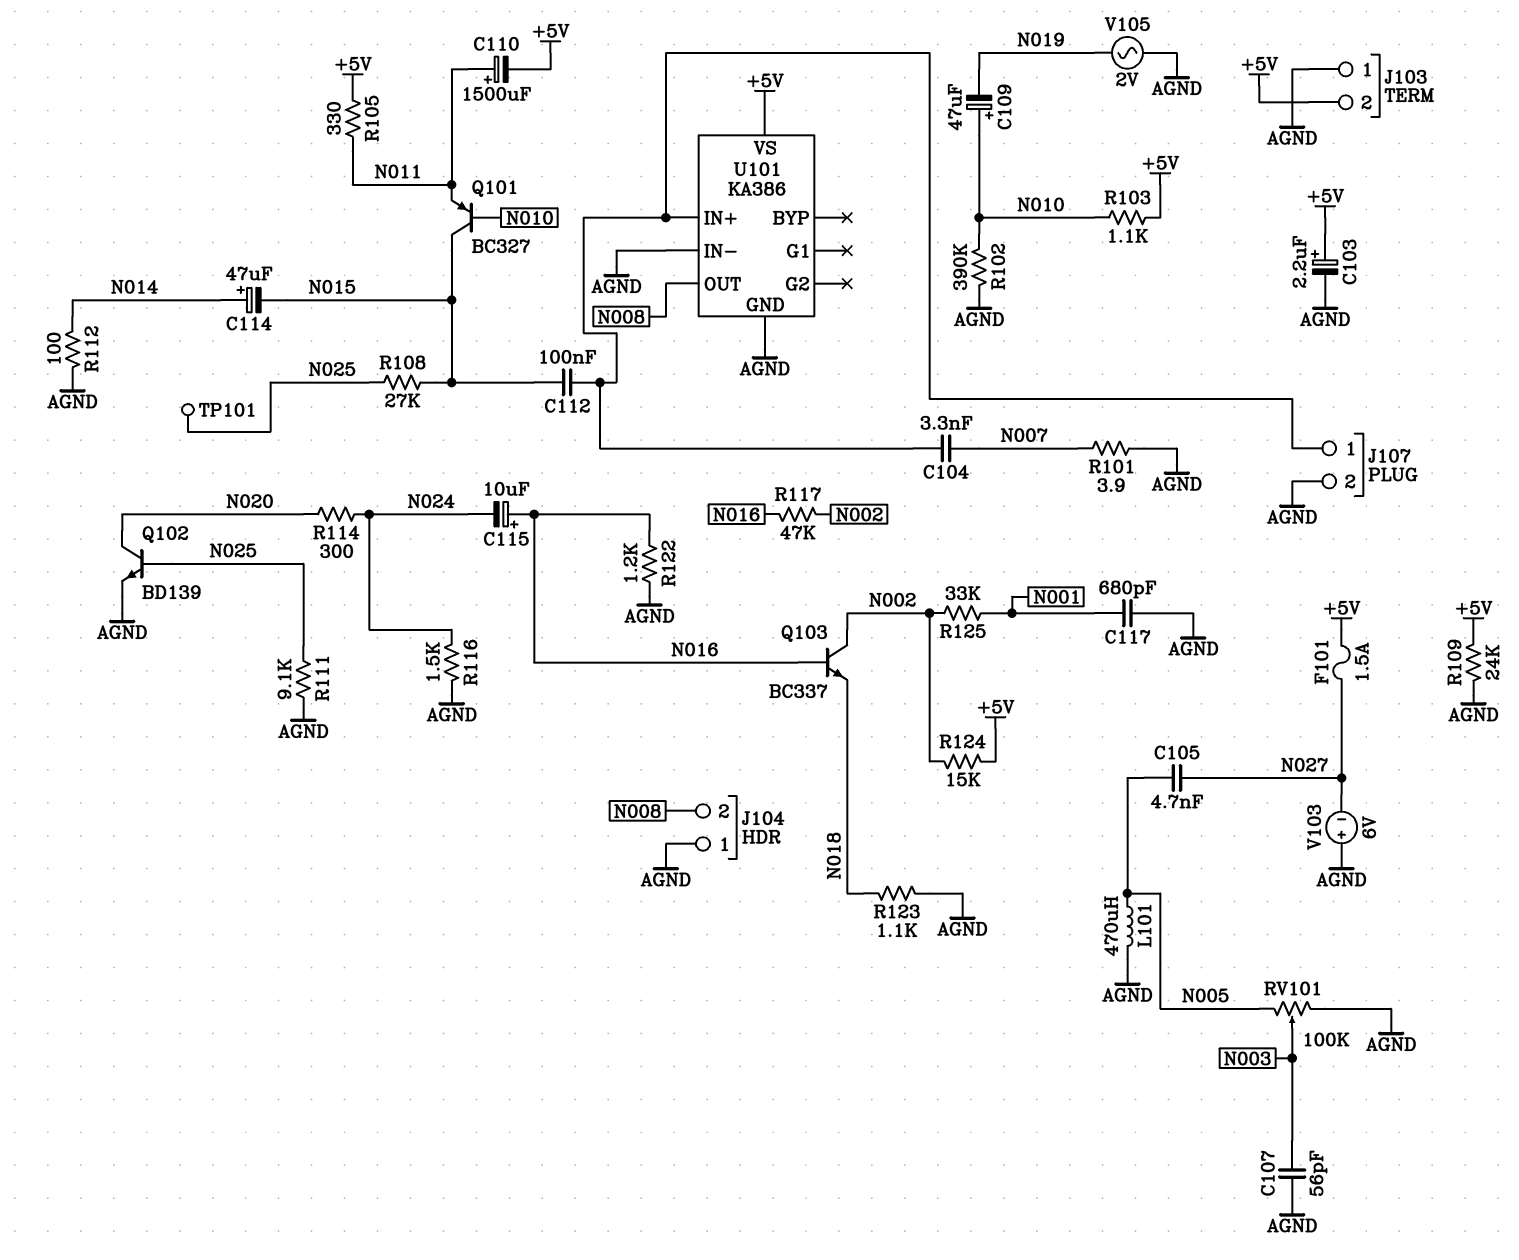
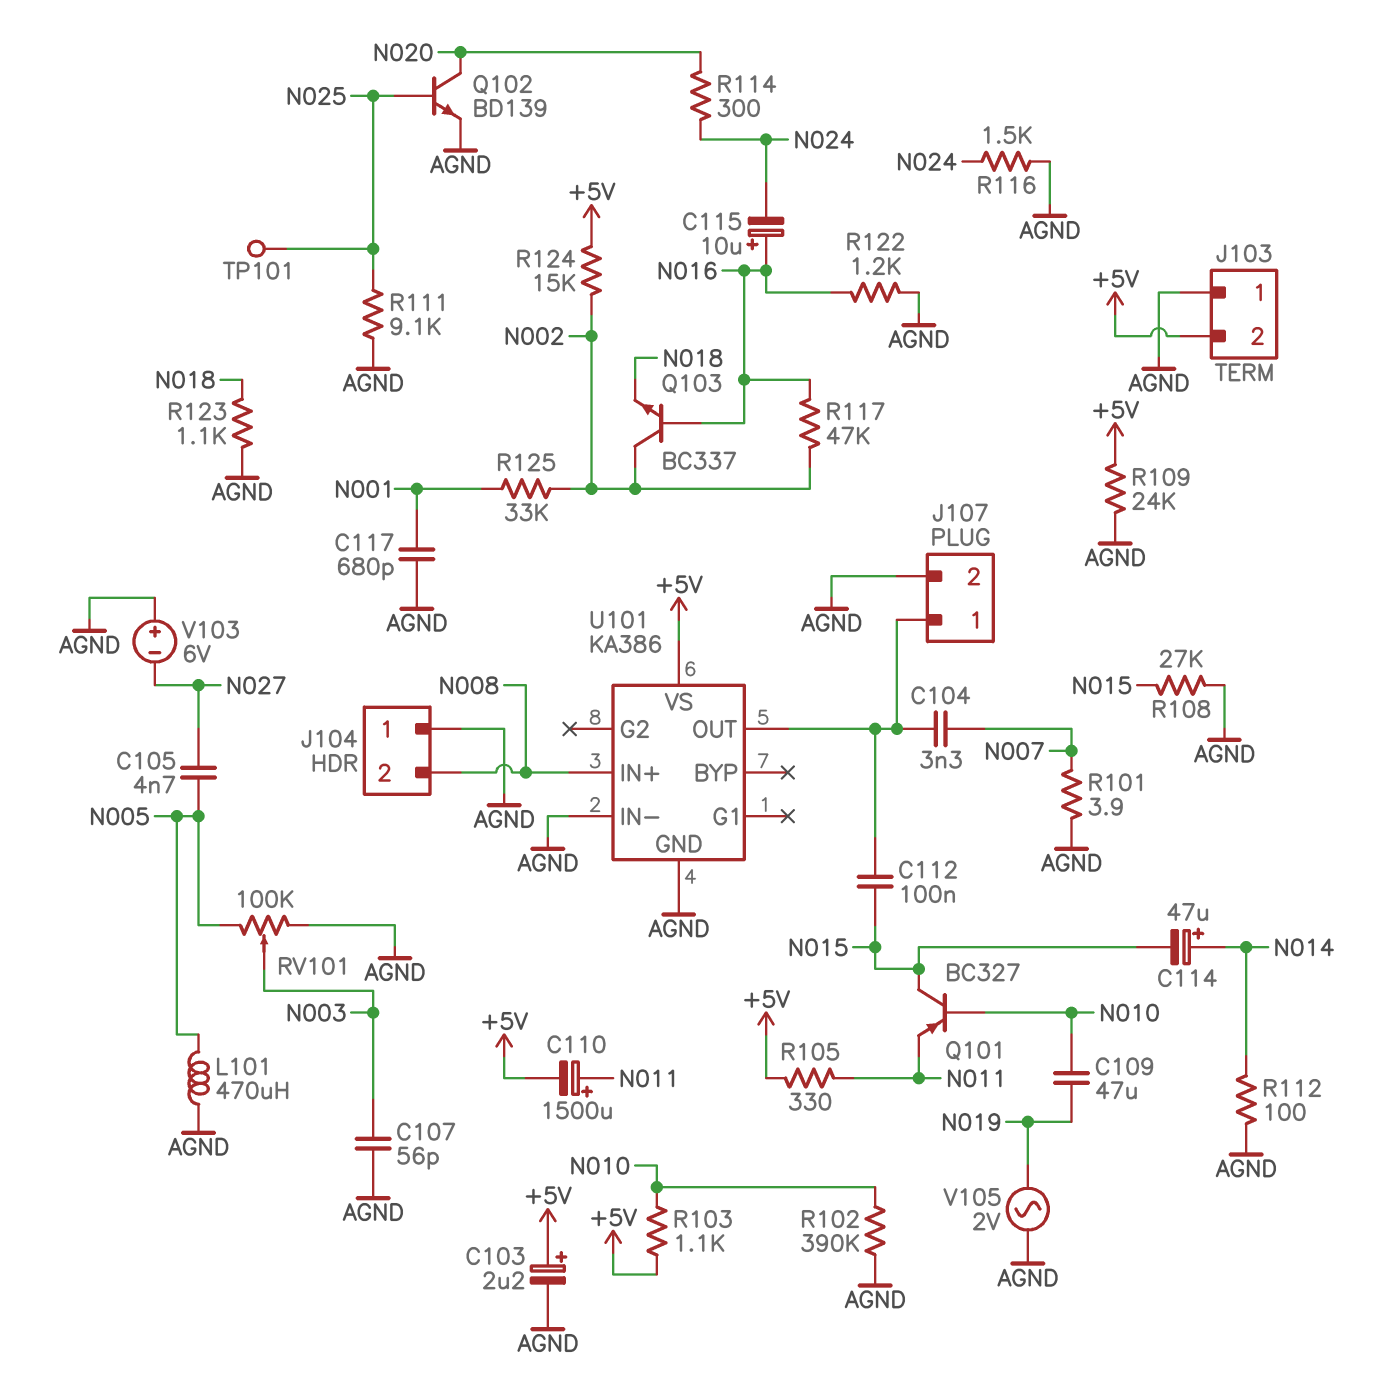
C109: 47uF (plus N010, minus N019) -> 47uF (N010, N019)
F101: 1.5A (+5V, N027) -> none
R108: 27k (N015, N025) -> 27k (AGND, N015)
U101 pin IN+: J107/1 -> N008
U101 pin OUT: N008 -> J107/1

